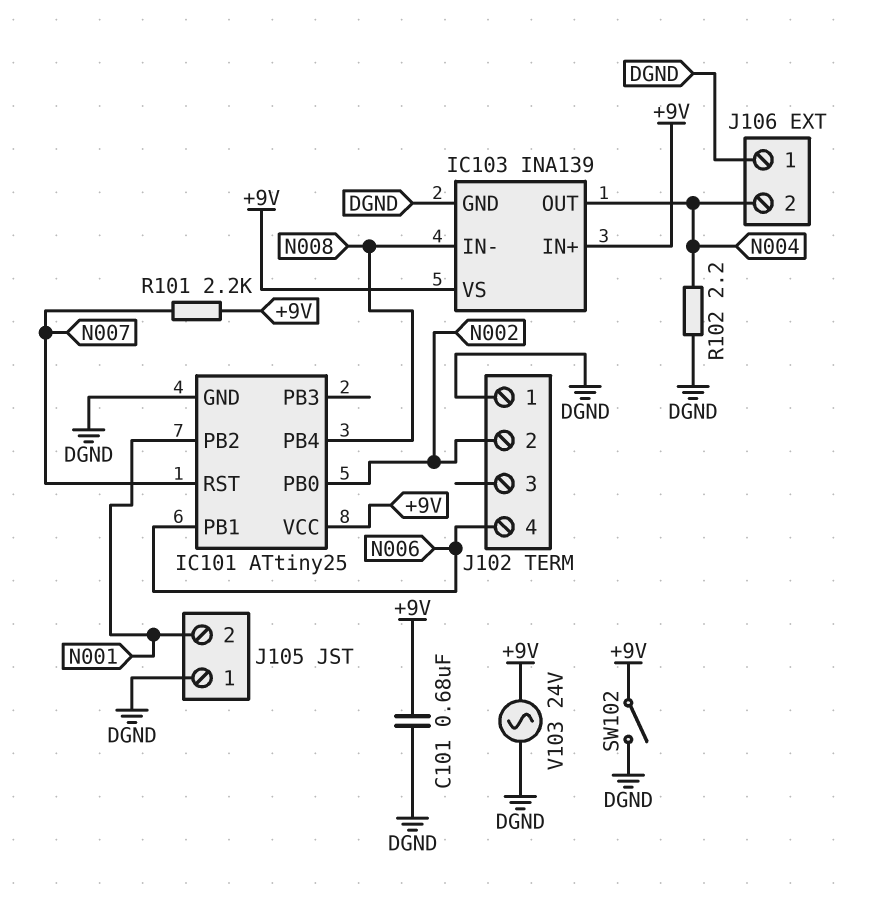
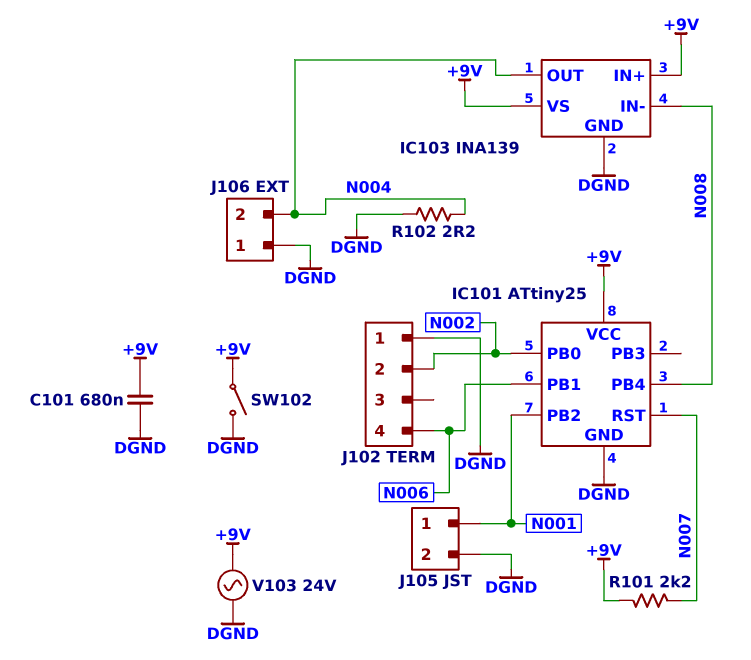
J105 pin 1: DGND -> N001
J105 pin 2: N001 -> DGND

